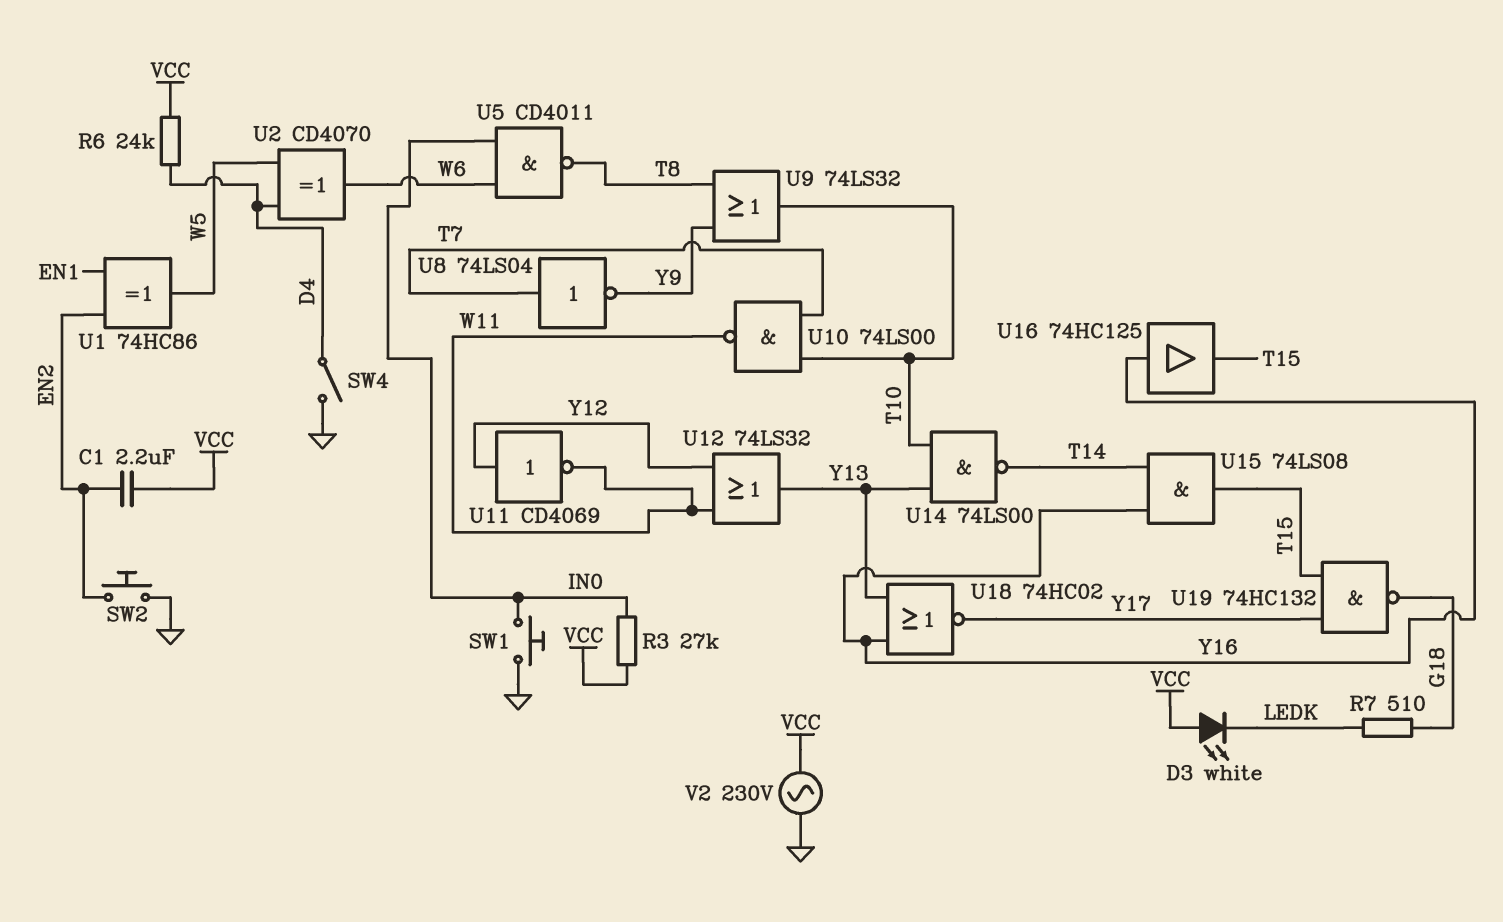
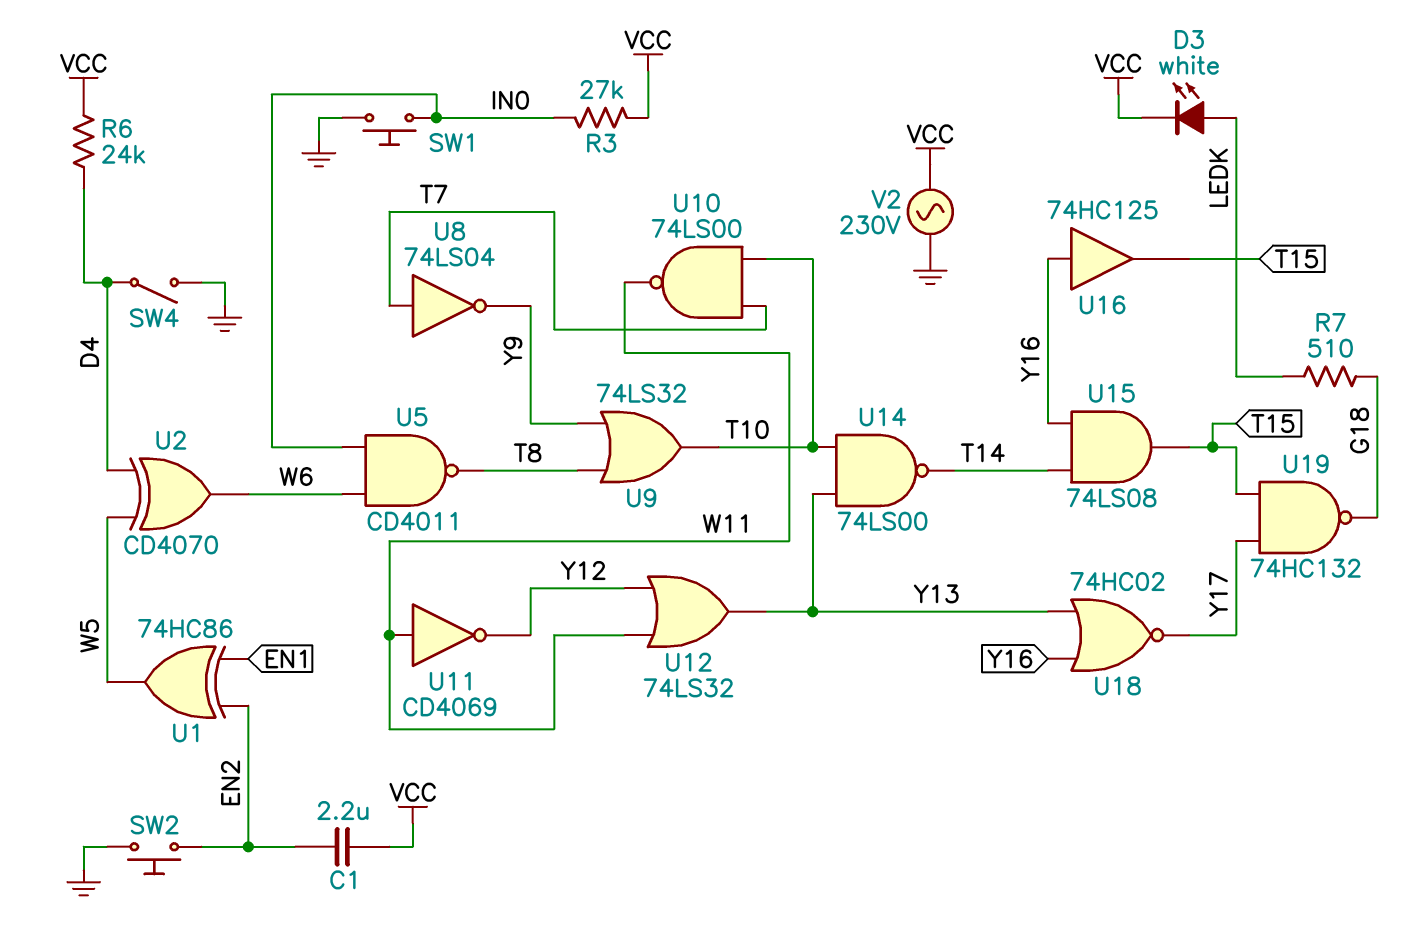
D3: LED white (A VCC, K LEDK) -> LED white (A LEDK, K VCC)
U11: NOT CD4069 (in Y12, out W11) -> NOT CD4069 (in W11, out Y12)

